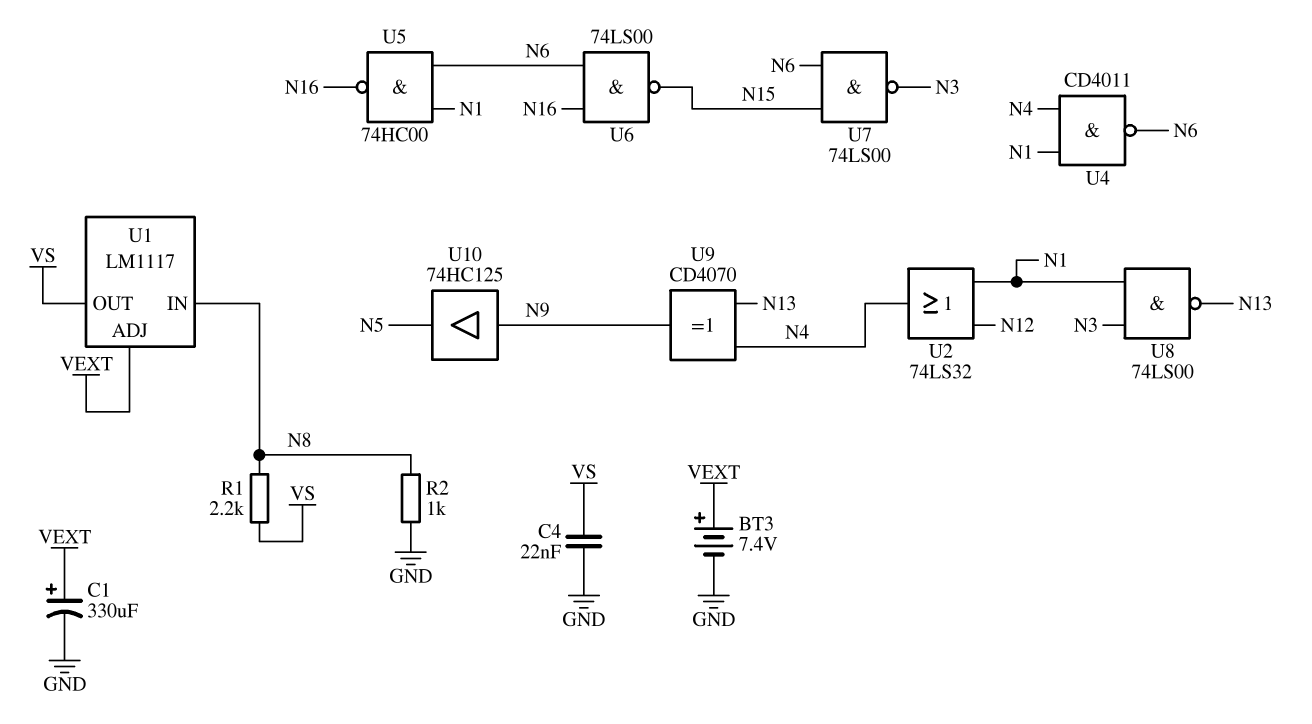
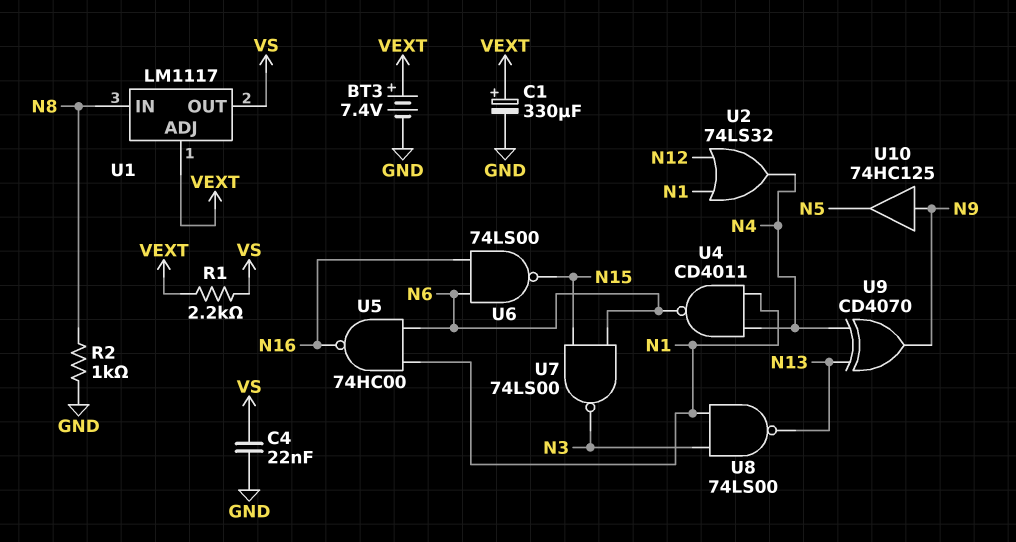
R1: 2.2k (N8, VS) -> 2.2k (VEXT, VS)

